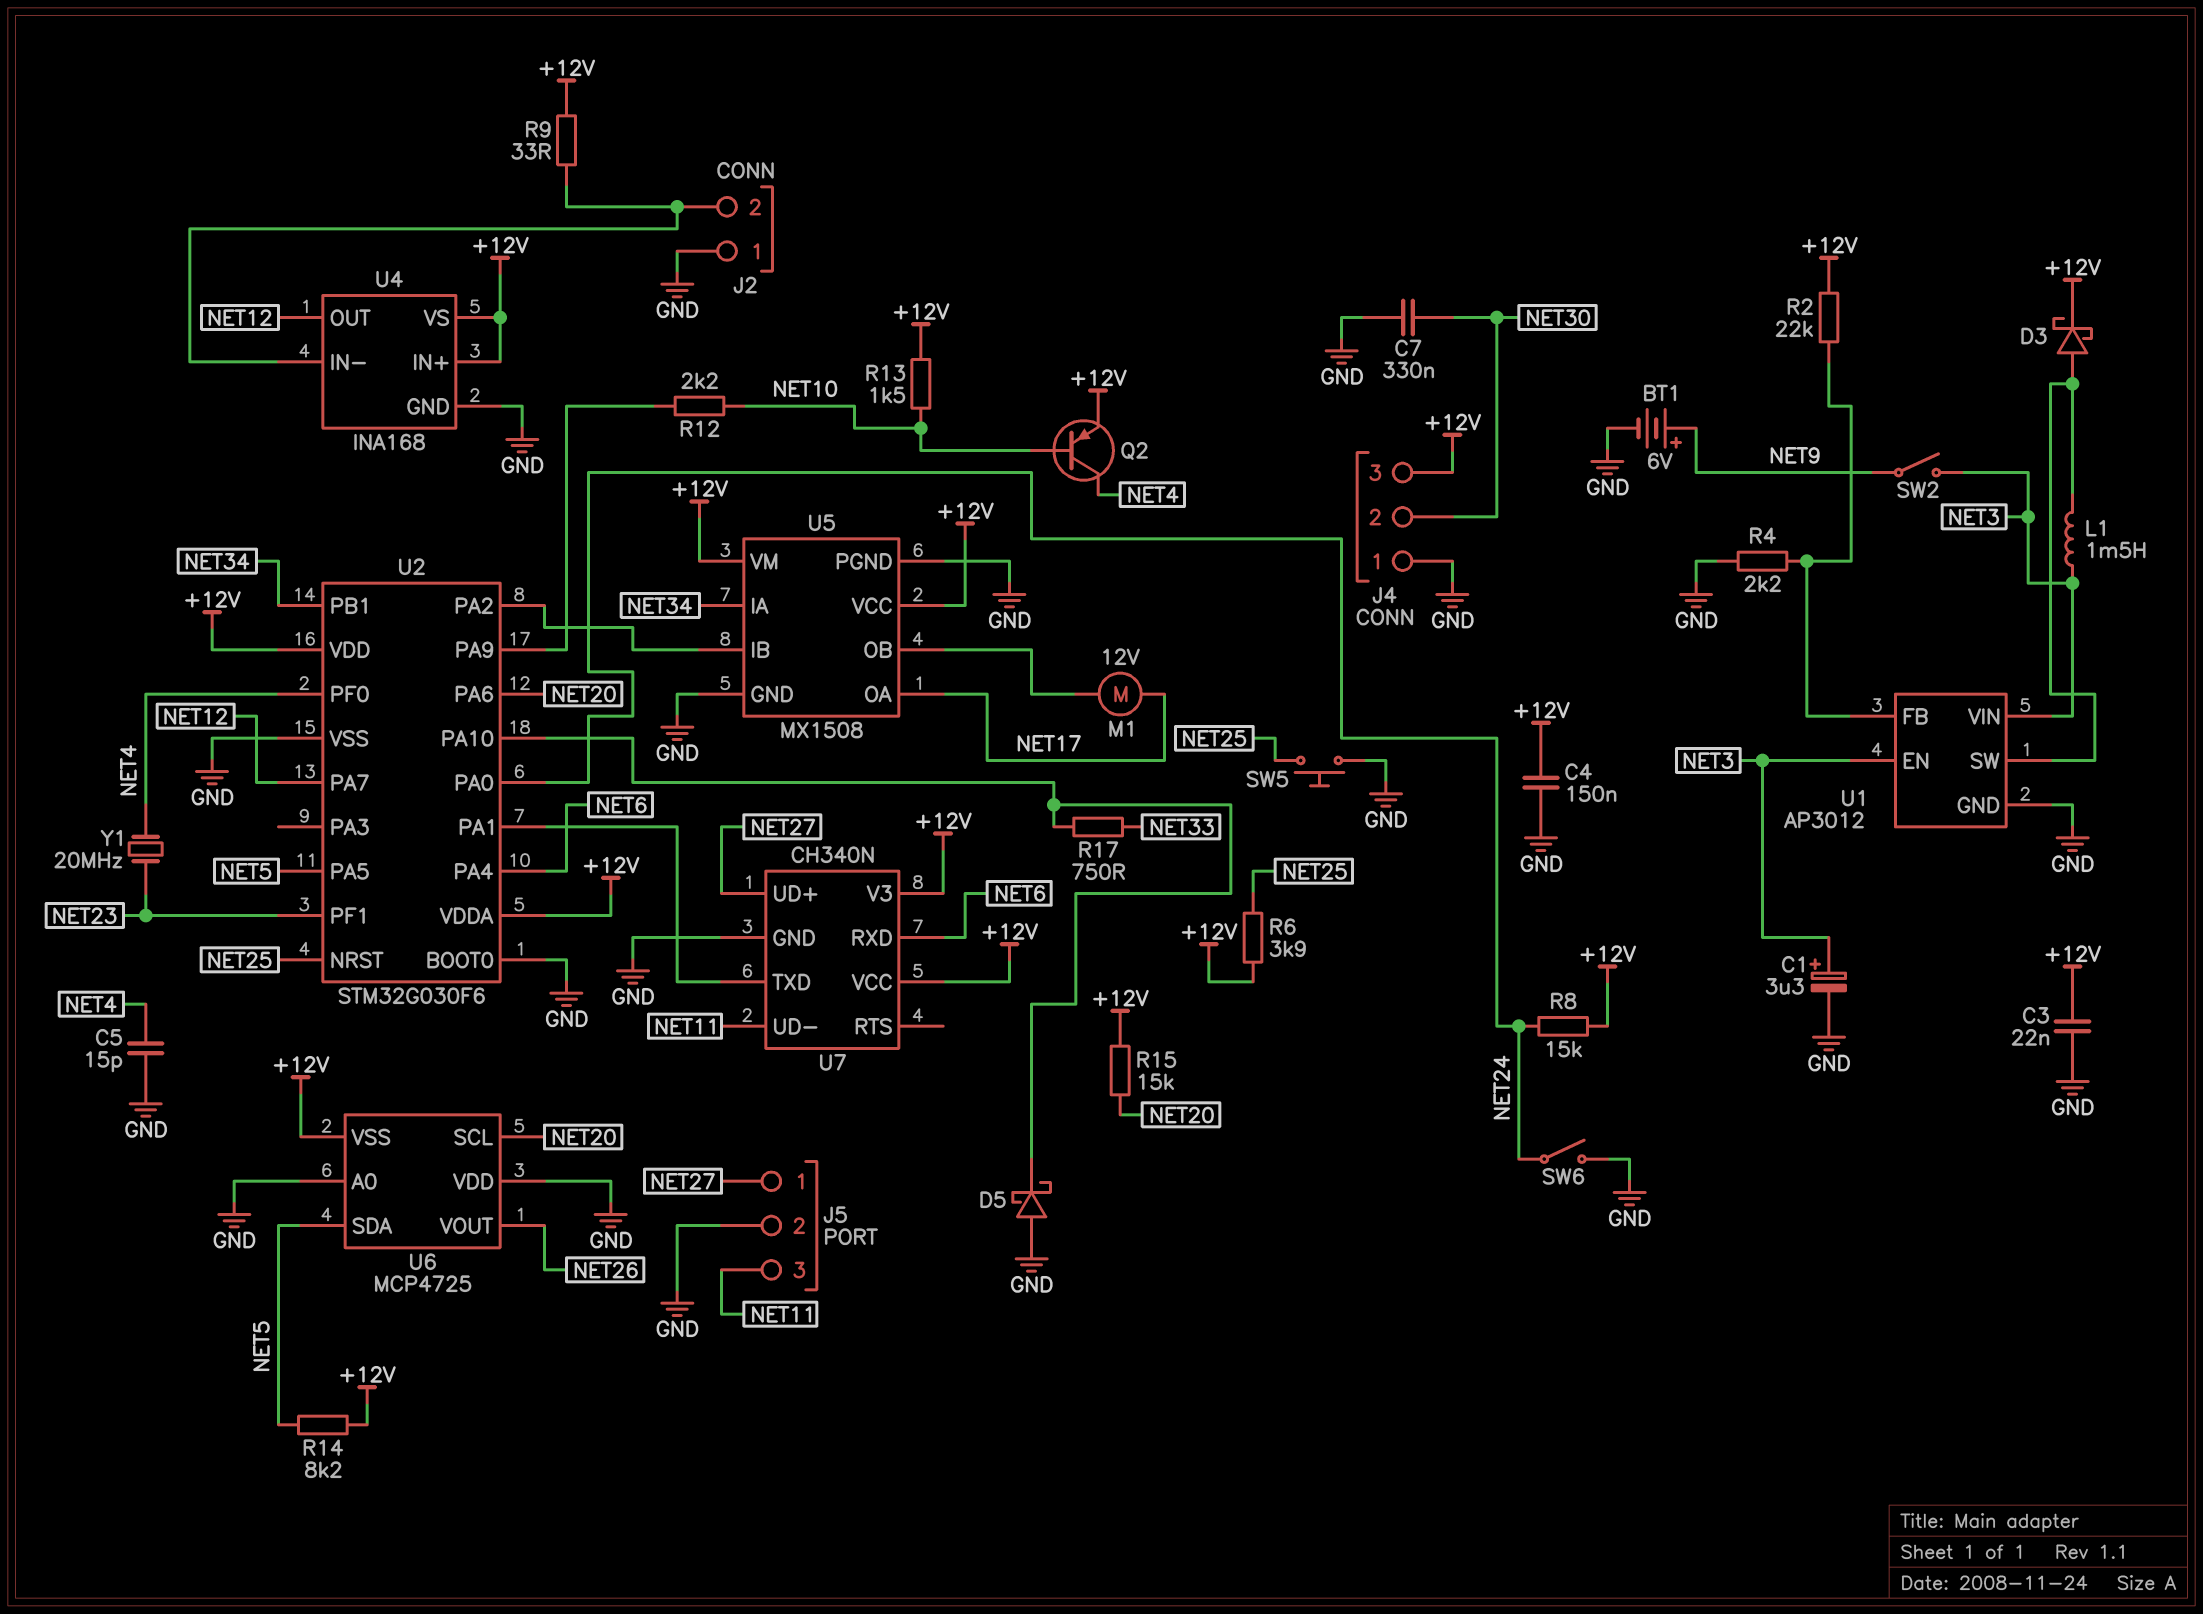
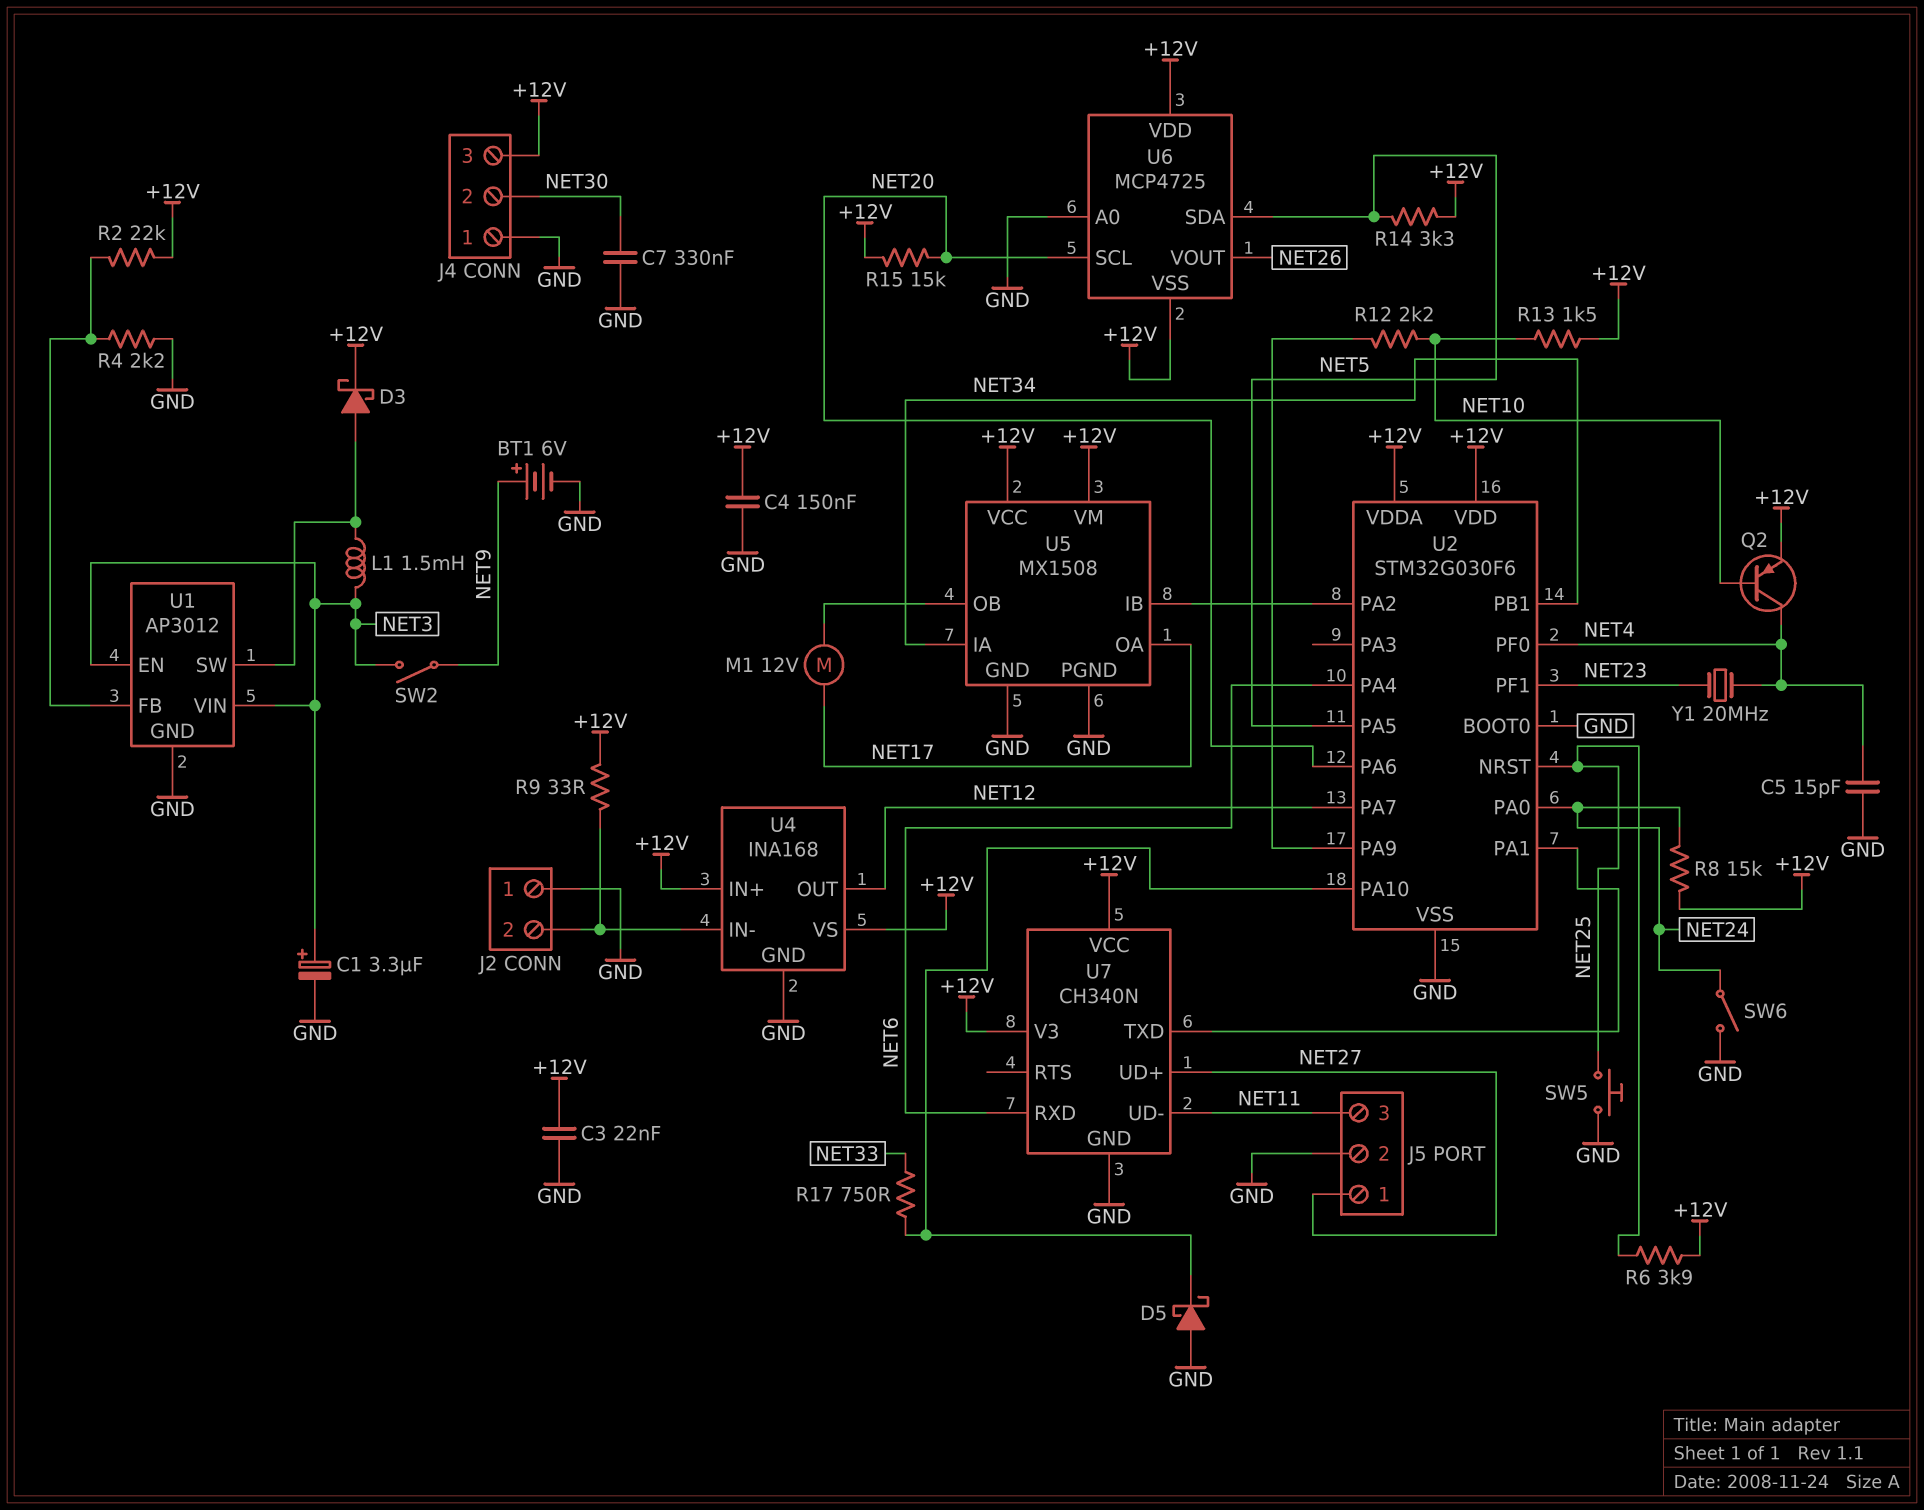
R14: 8.2k (+12V, NET5) -> 3.3k (+12V, NET5)
U6 pin VDD: GND -> +12V

